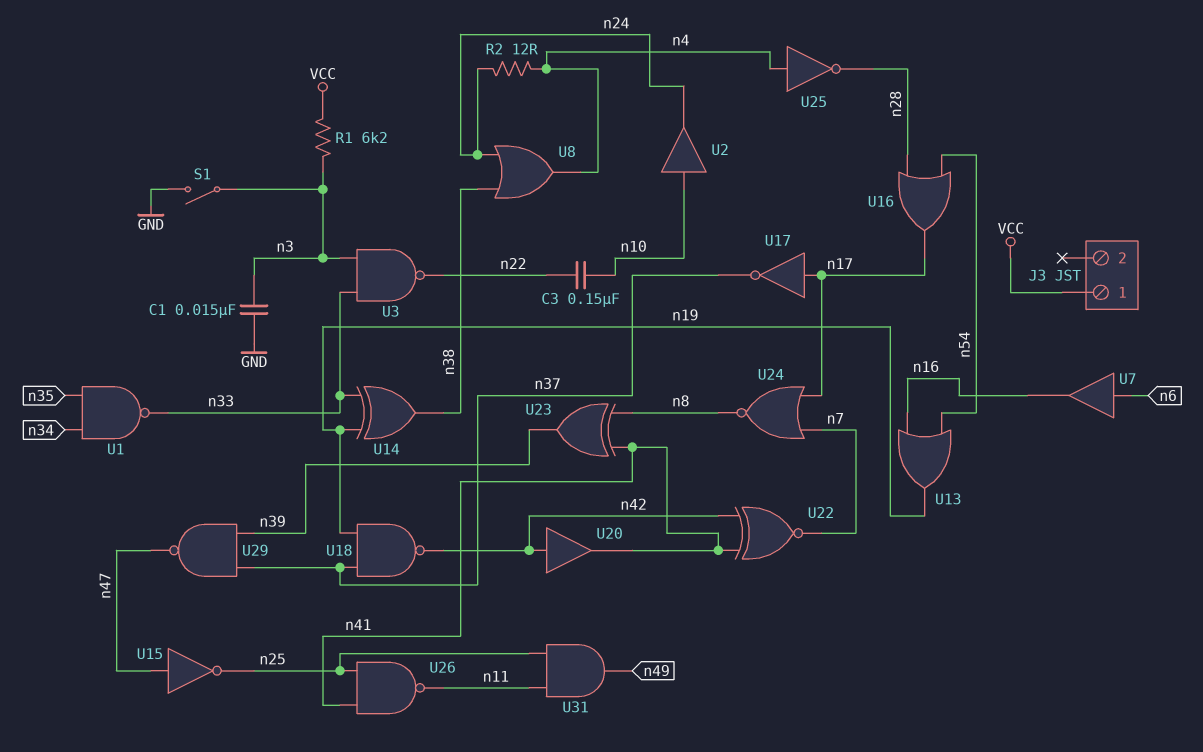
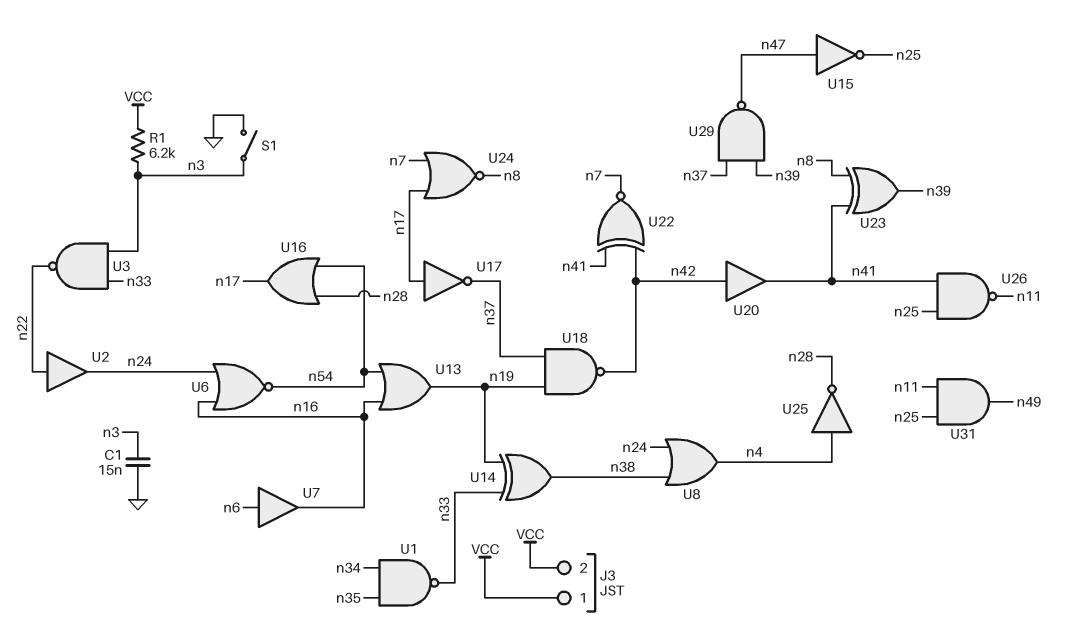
C3: 150nF (n10, n22) -> none
J3 pin 2: none -> VCC
R2: 12 (n4, n24) -> none
U2: buffer (in n10, out n24) -> buffer (in n22, out n24)
U6: none -> NOR (in n16, in n24, out n54)

